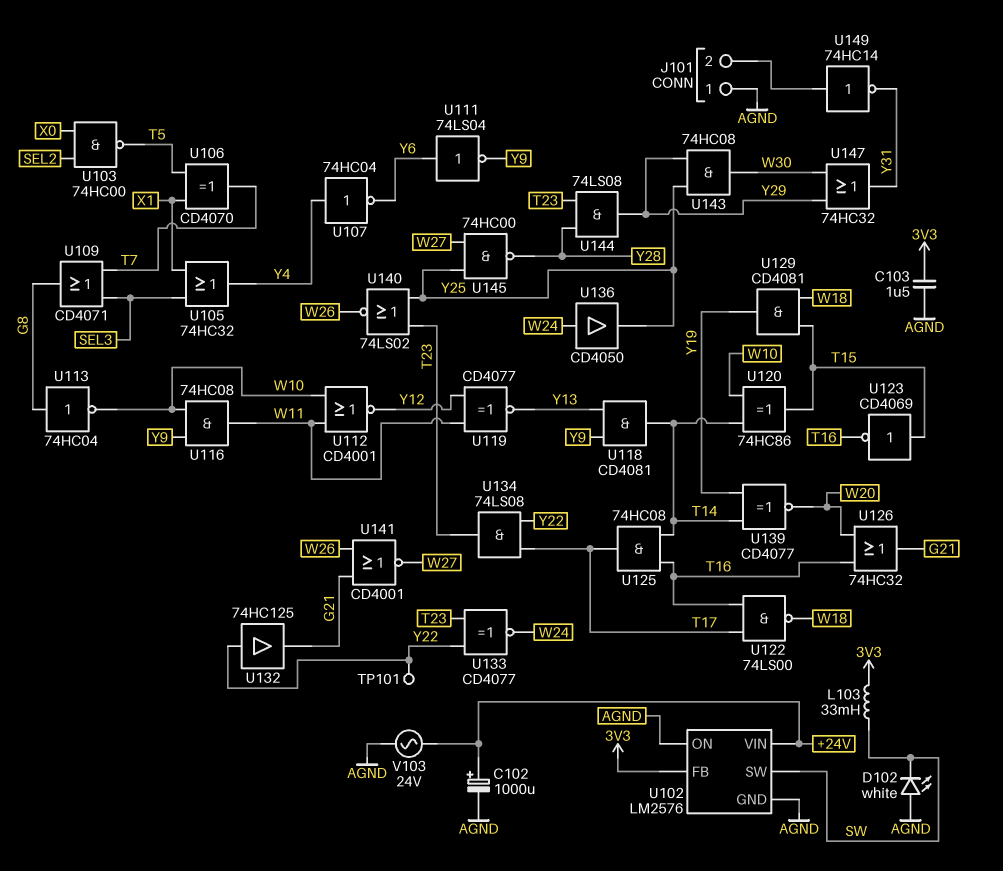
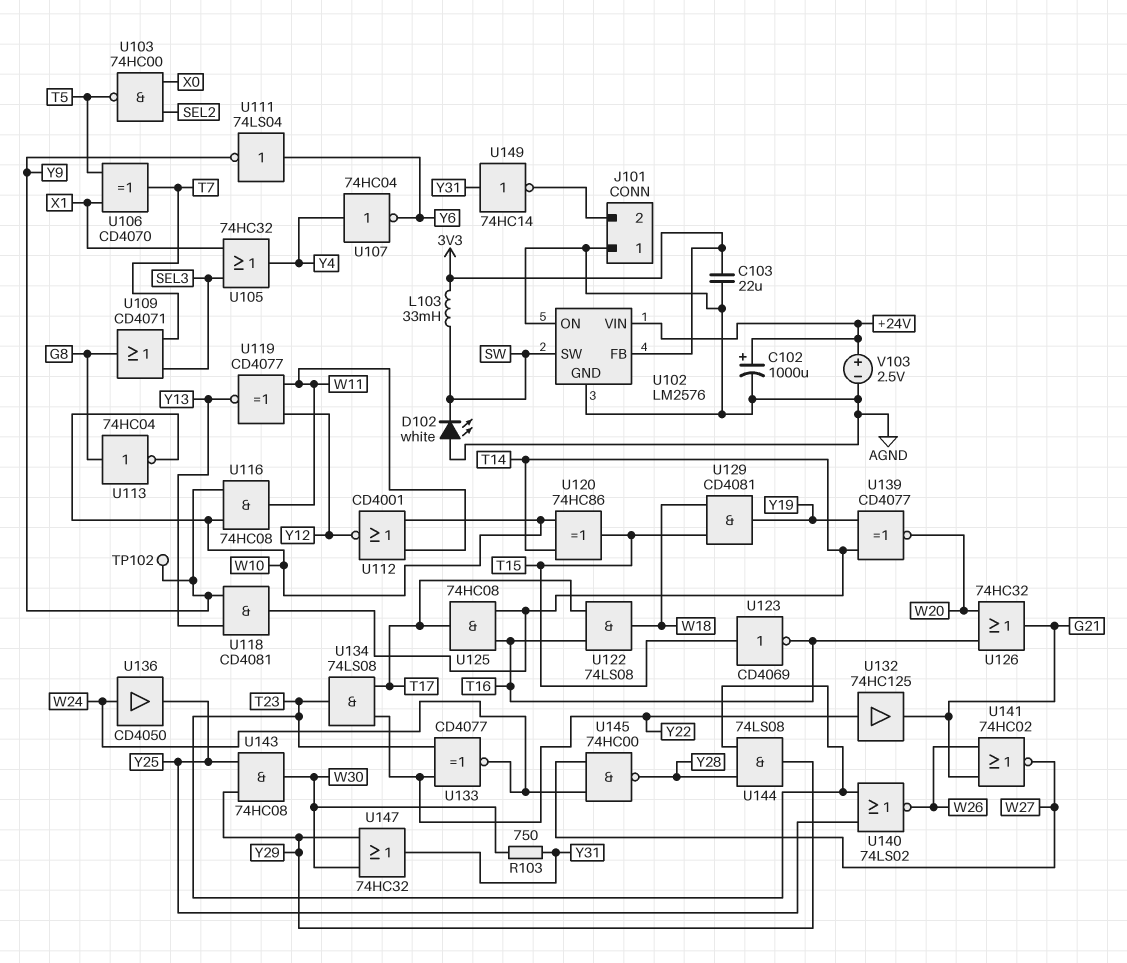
C103: 1.5uF (3V3, AGND) -> 22uF (3V3, AGND)
R103: none -> 750 (W30, Y31)
TP101: test point (Y22) -> none
TP102: none -> test point (Y9)
U122: NAND 74LS00 (in T16, in T17, out W18) -> AND 74LS08 (in T16, in T17, out W18)
U141: NOR CD4001 (in G21, in W26, out W27) -> NOR 74HC02 (in G21, in W26, out W27)
U145: NAND 74HC00 (in W27, in Y25, out Y28) -> NAND 74HC00 (in W24, in W27, out Y28)
U149: NOT 74HC14 (in J101/2, out Y31) -> NOT 74HC14 (in Y31, out J101/2)
V103: AC 24V (+24V, AGND) -> 2.5V (plus +24V, minus AGND)

